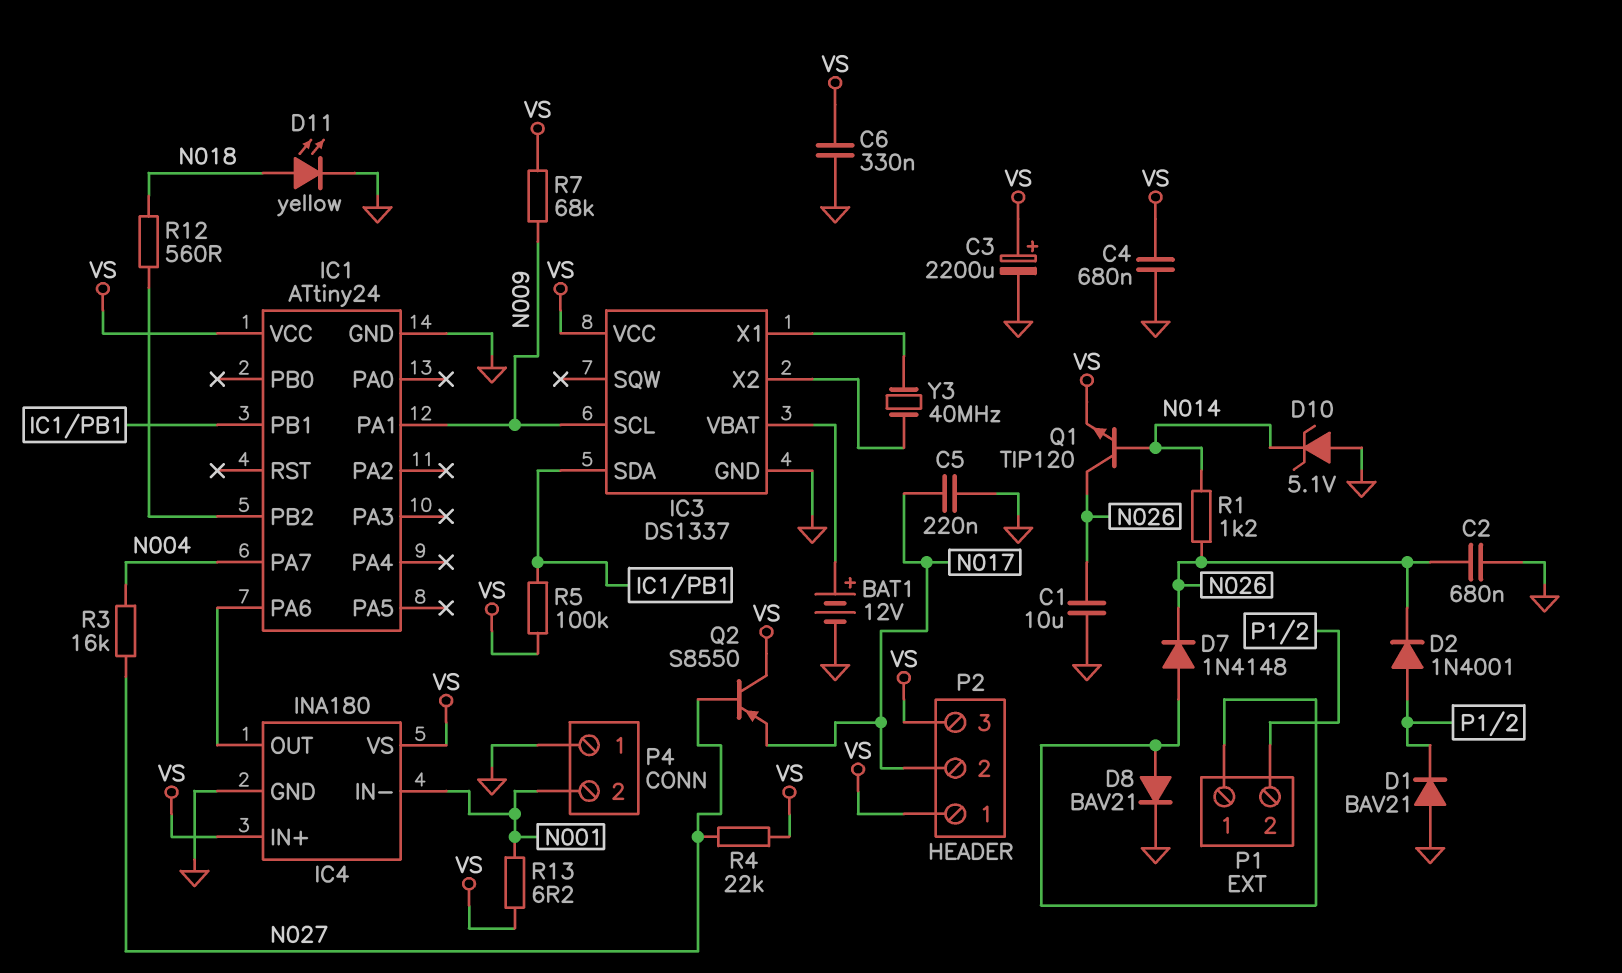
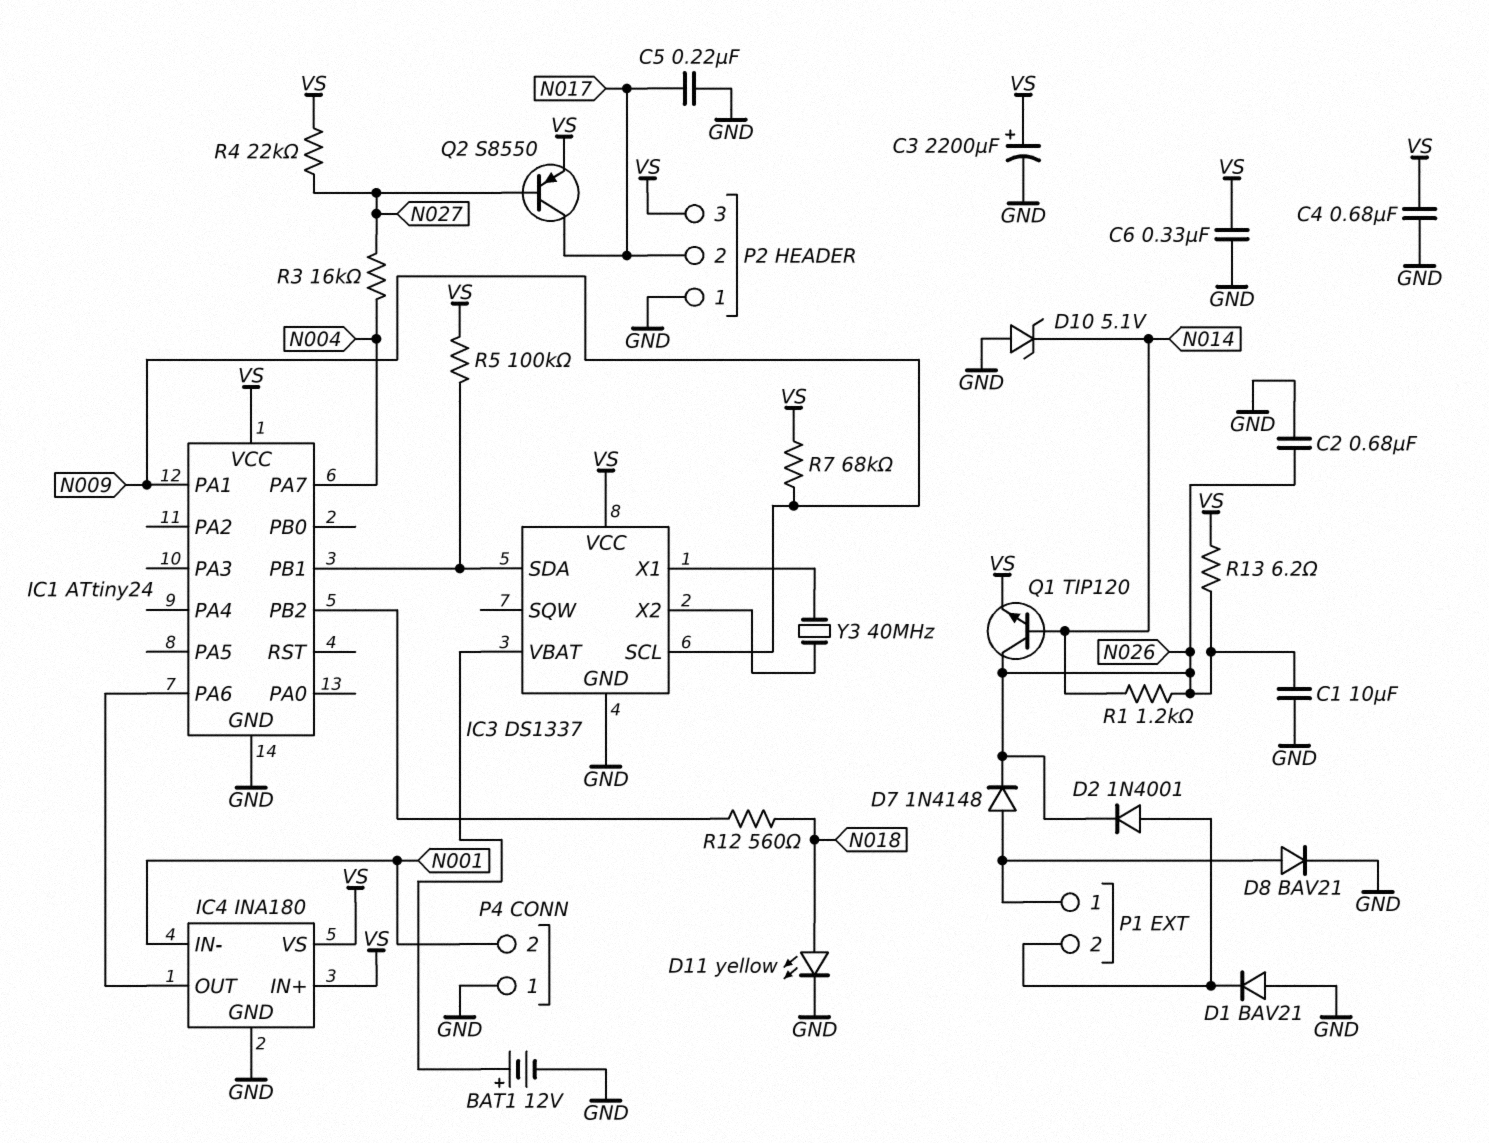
P2 pin 1: VS -> GND
Q2: PNP S8550 (B N027, C VS, E N017) -> PNP S8550 (B N027, C N017, E VS)
R13: 6.2 (N001, VS) -> 6.2 (N026, VS)

